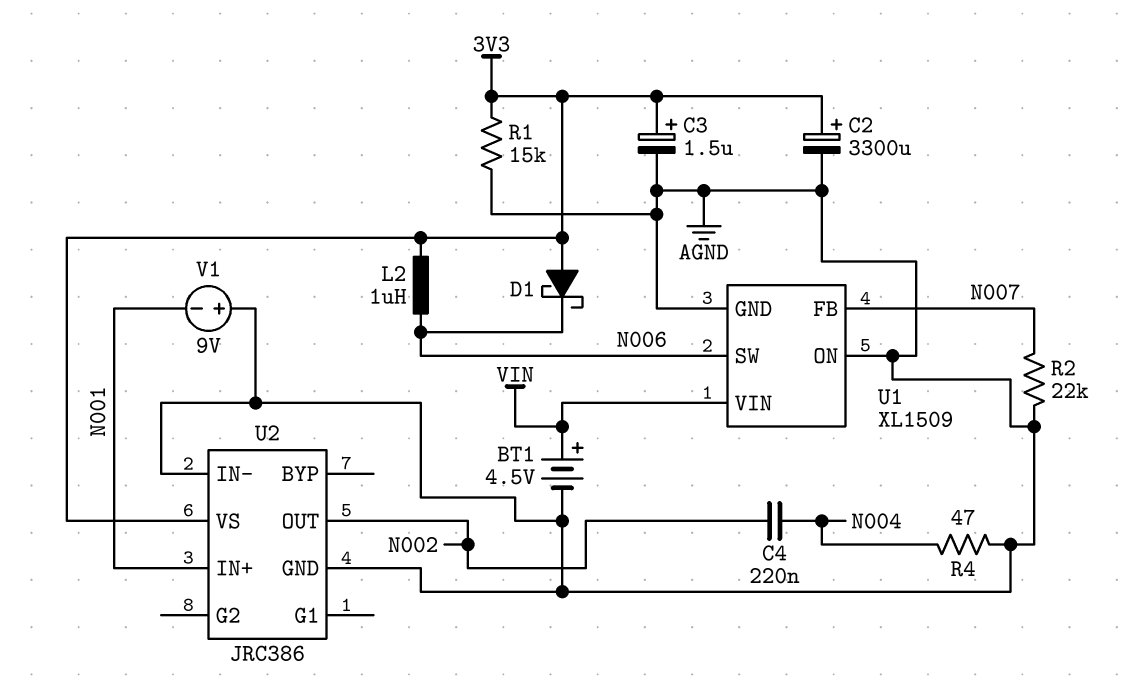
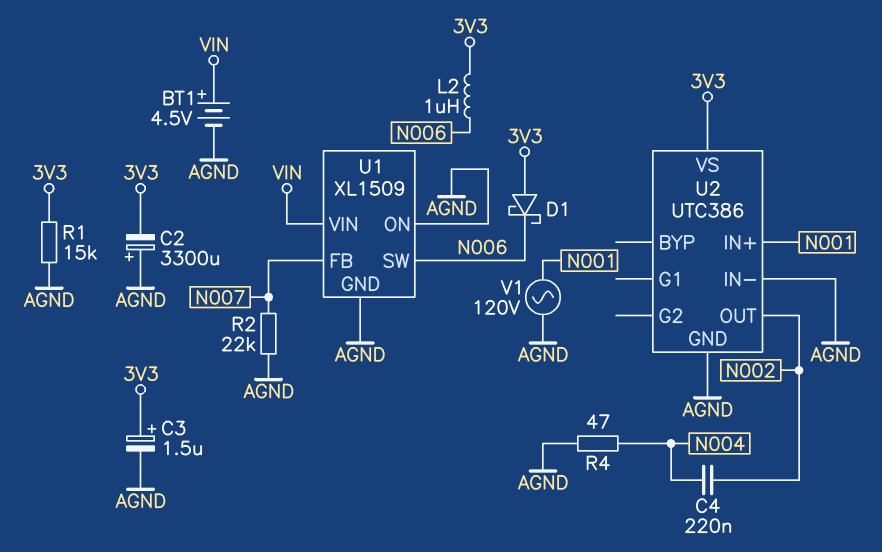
C2: 3300uF (plus 3V3, minus AGND) -> 3300uF (plus AGND, minus 3V3)
U2: JRC386 -> UTC386
V1: 9V (plus AGND, minus N001) -> AC 120V (AGND, N001)

